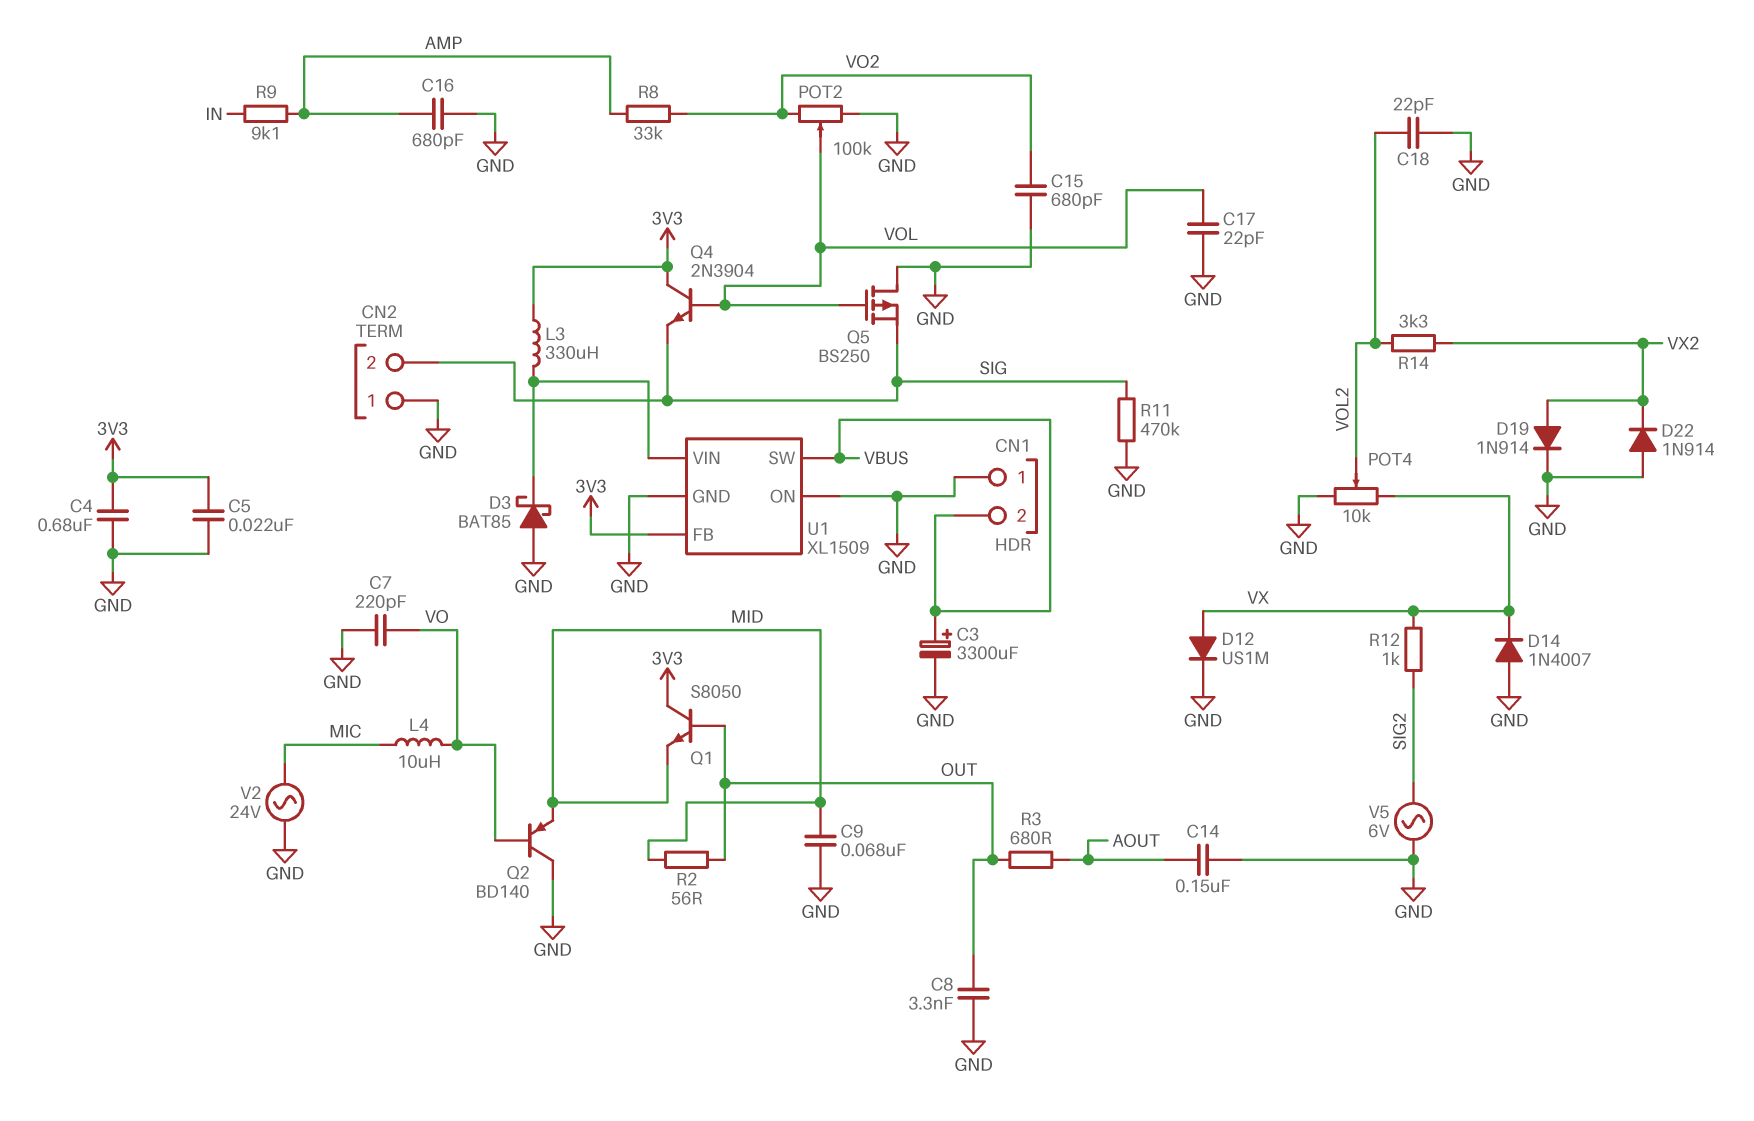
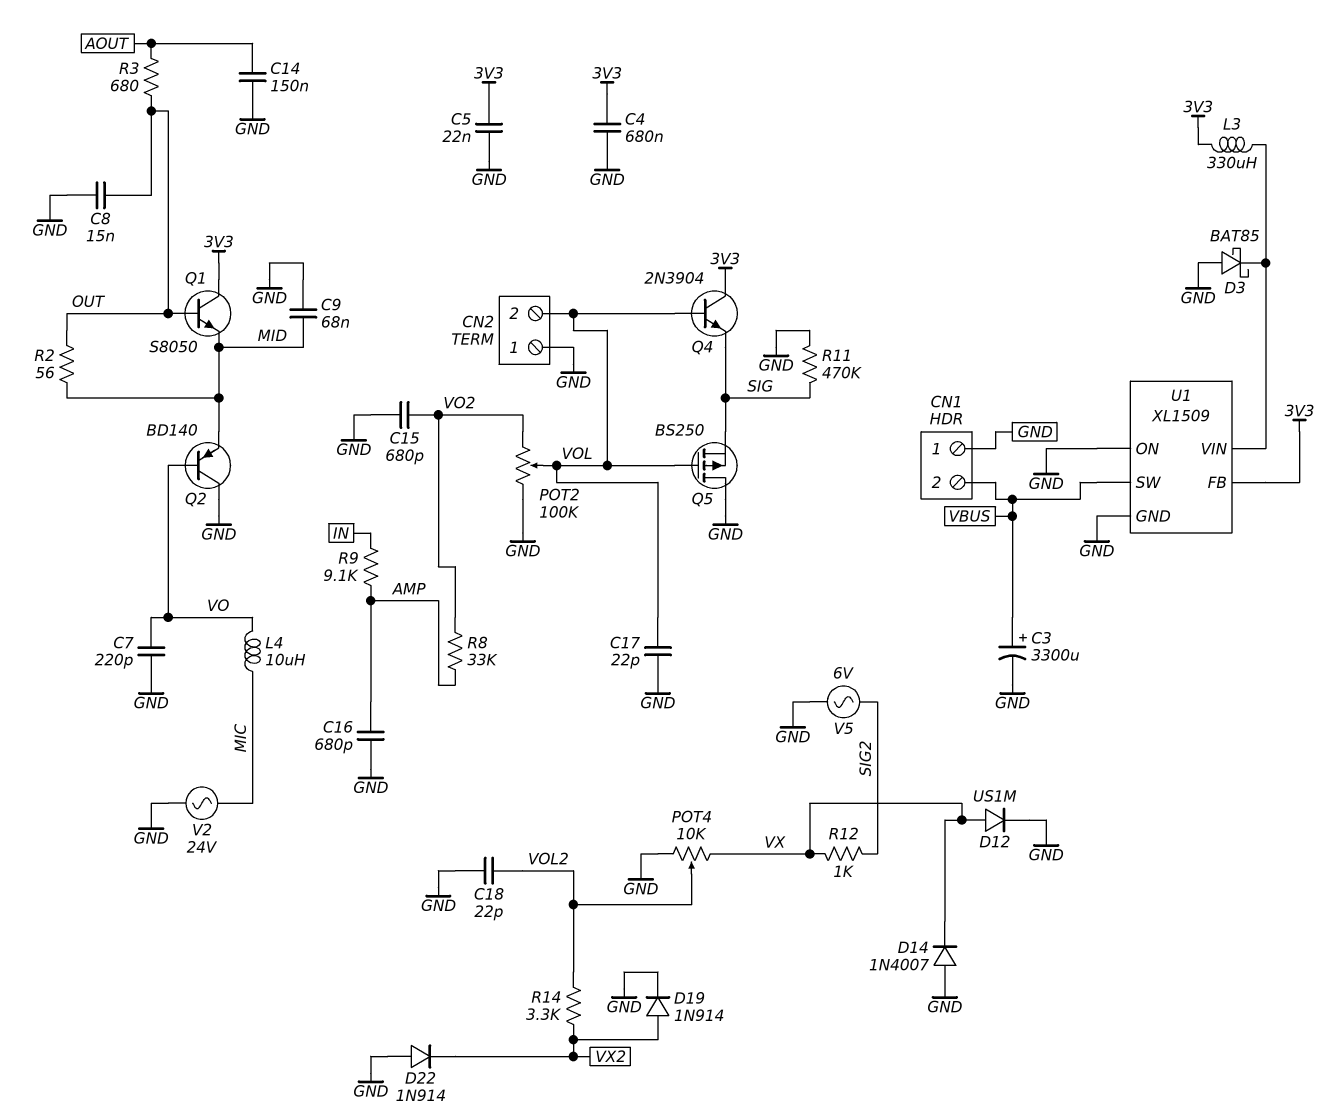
C8: 3.3nF (GND, OUT) -> 15nF (GND, OUT)
CN2 pin 2: SIG -> VOL

